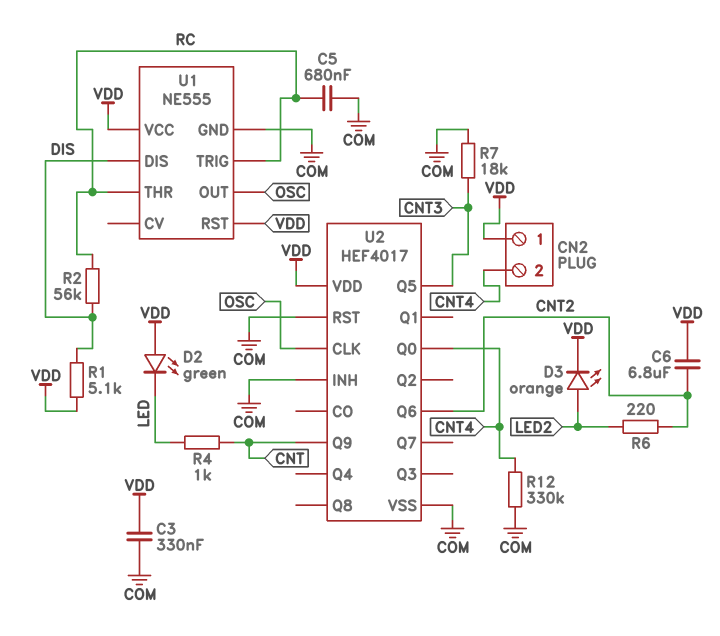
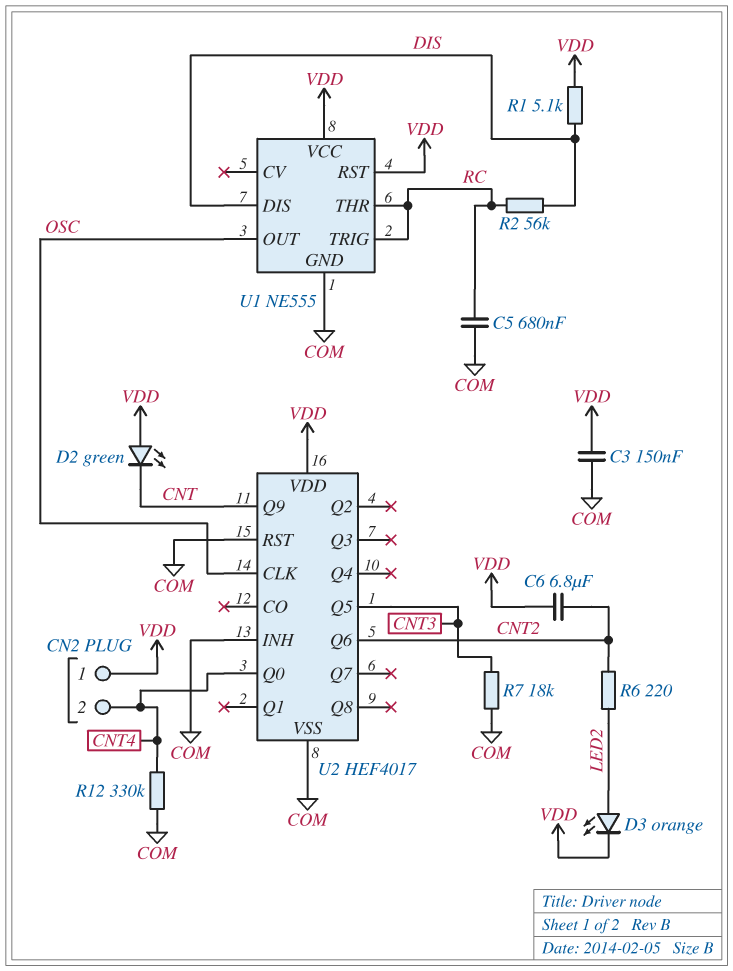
C3: 330nF (COM, VDD) -> 150nF (COM, VDD)
D2: LED green (A VDD, K LED) -> LED green (A VDD, K CNT)
R4: 1k (CNT, LED) -> none

